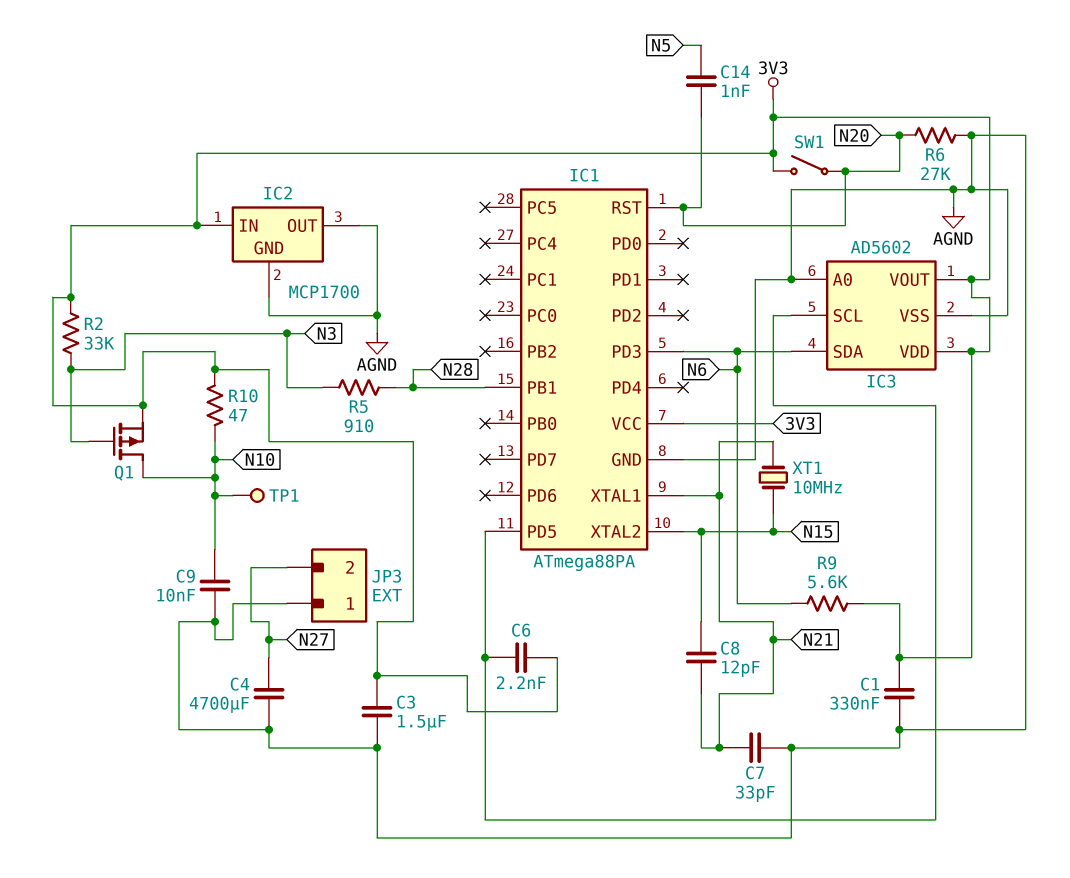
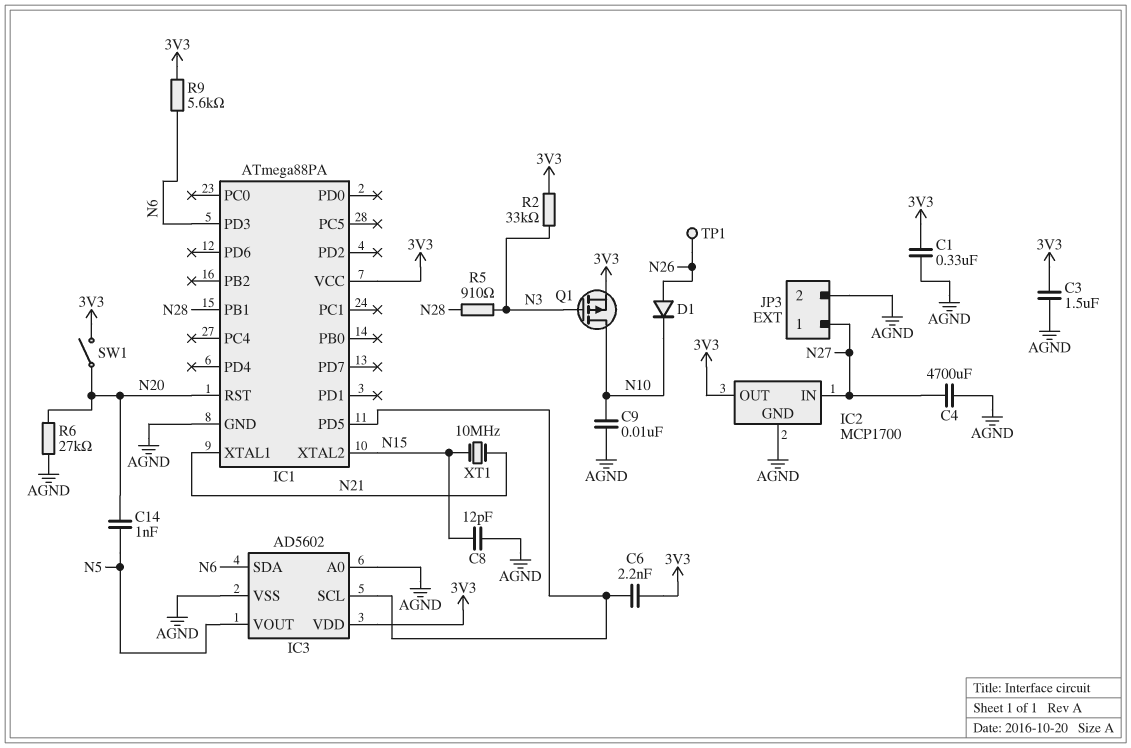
C7: 33pF (AGND, N21) -> none
C8: 12pF (N15, N21) -> 12pF (AGND, N15)
D1: none -> diode (A N26, K N10)
IC2 pin IN: 3V3 -> N27
IC2 pin OUT: AGND -> 3V3
IC3 pin VOUT: 3V3 -> N5
JP3 pin 1: AGND -> N27
JP3 pin 2: N27 -> AGND
R10: 47 (3V3, N10) -> none
TP1: test point (N10) -> test point (N26)

